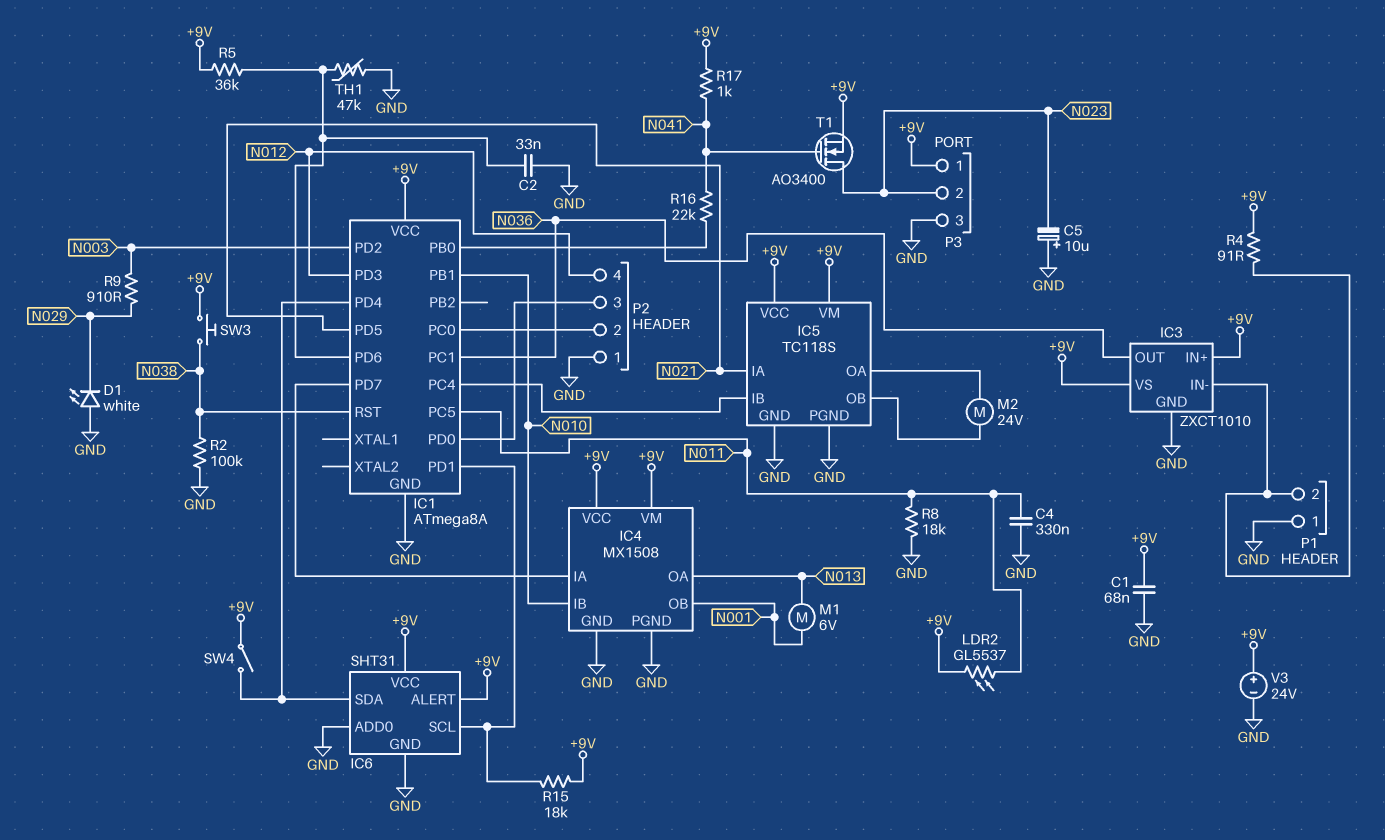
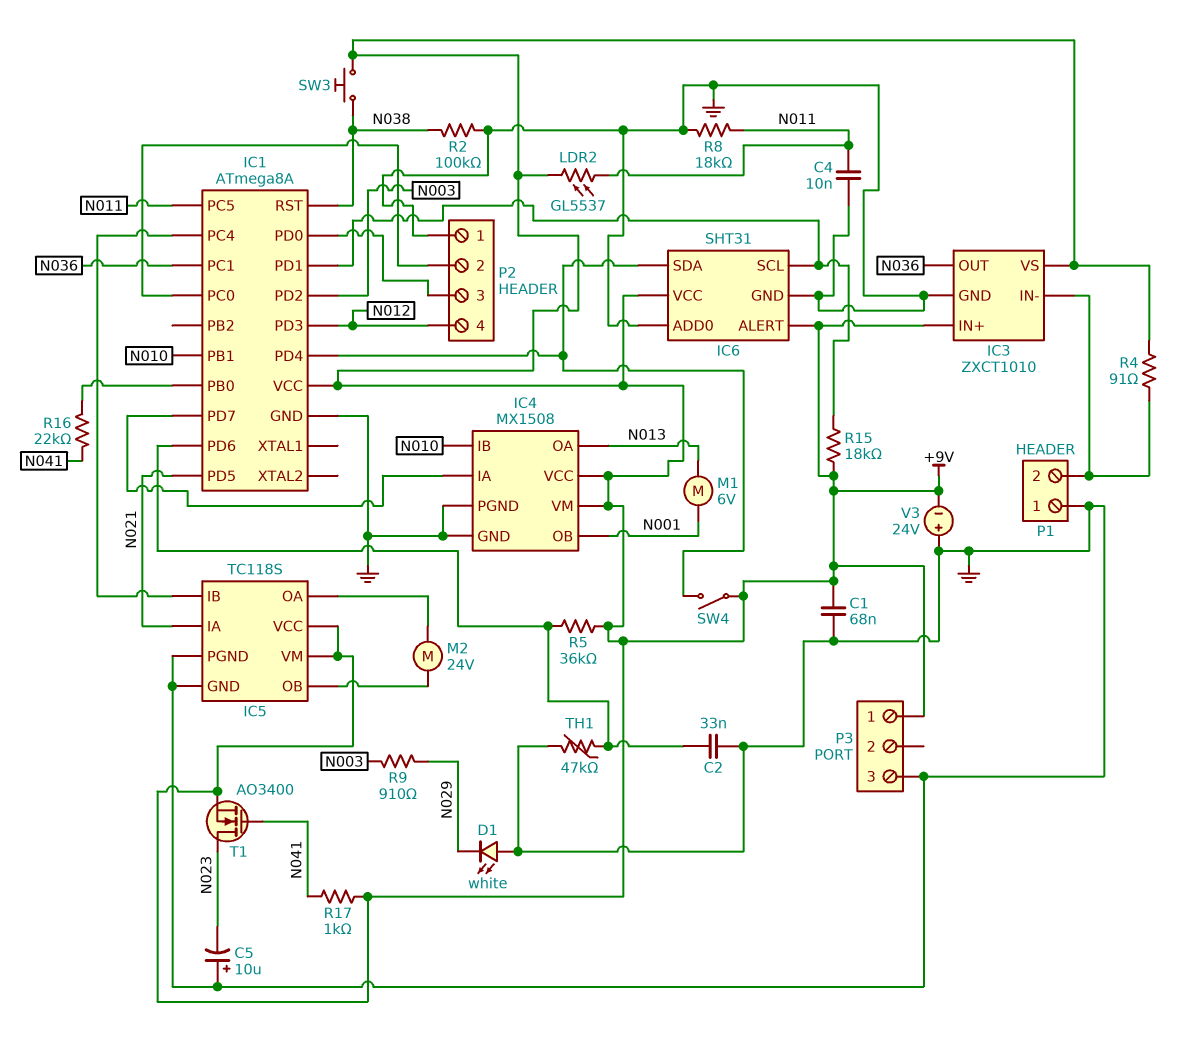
C4: 330nF (GND, N011) -> 10nF (GND, N011)
P3 pin 2: N023 -> none
V3: 24V (plus +9V, minus GND) -> 24V (plus GND, minus +9V)

